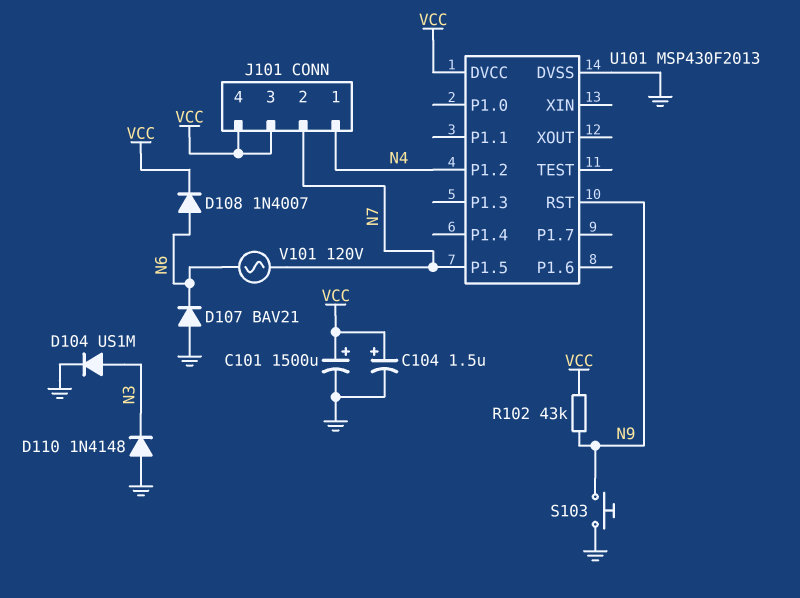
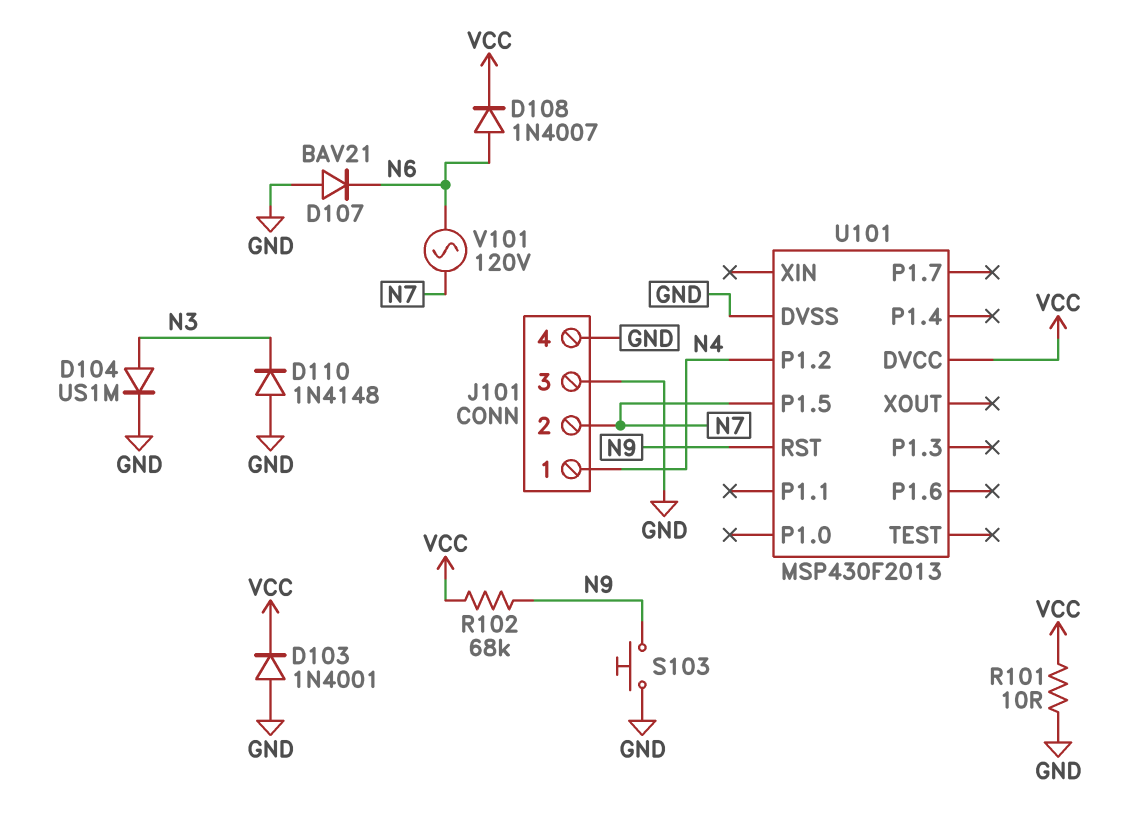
C101: 1500uF (plus VCC, minus GND) -> none
C104: 1.5uF (plus VCC, minus GND) -> none
D103: none -> diode 1N4001 (A GND, K VCC)
J101 pin 3: VCC -> GND
J101 pin 4: VCC -> GND
R101: none -> 10 (GND, VCC)
R102: 43k (N9, VCC) -> 68k (N9, VCC)

